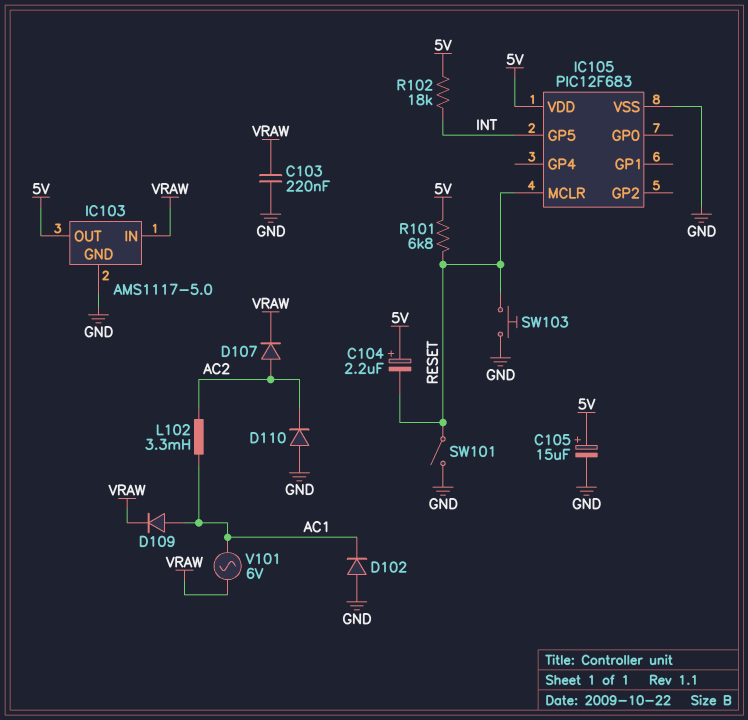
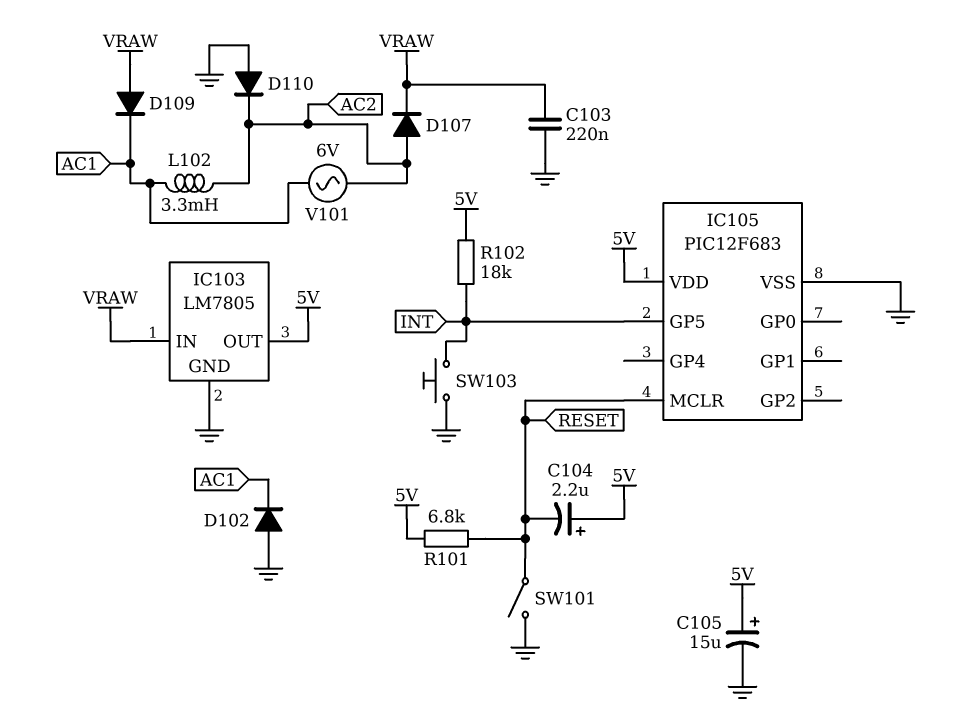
D109: diode (A AC1, K VRAW) -> diode (A VRAW, K AC1)
IC103: AMS1117-5.0 -> LM7805
SW103: button (GND, RESET) -> button (GND, INT)
V101: AC 6V (AC1, VRAW) -> AC 6V (AC1, AC2)

